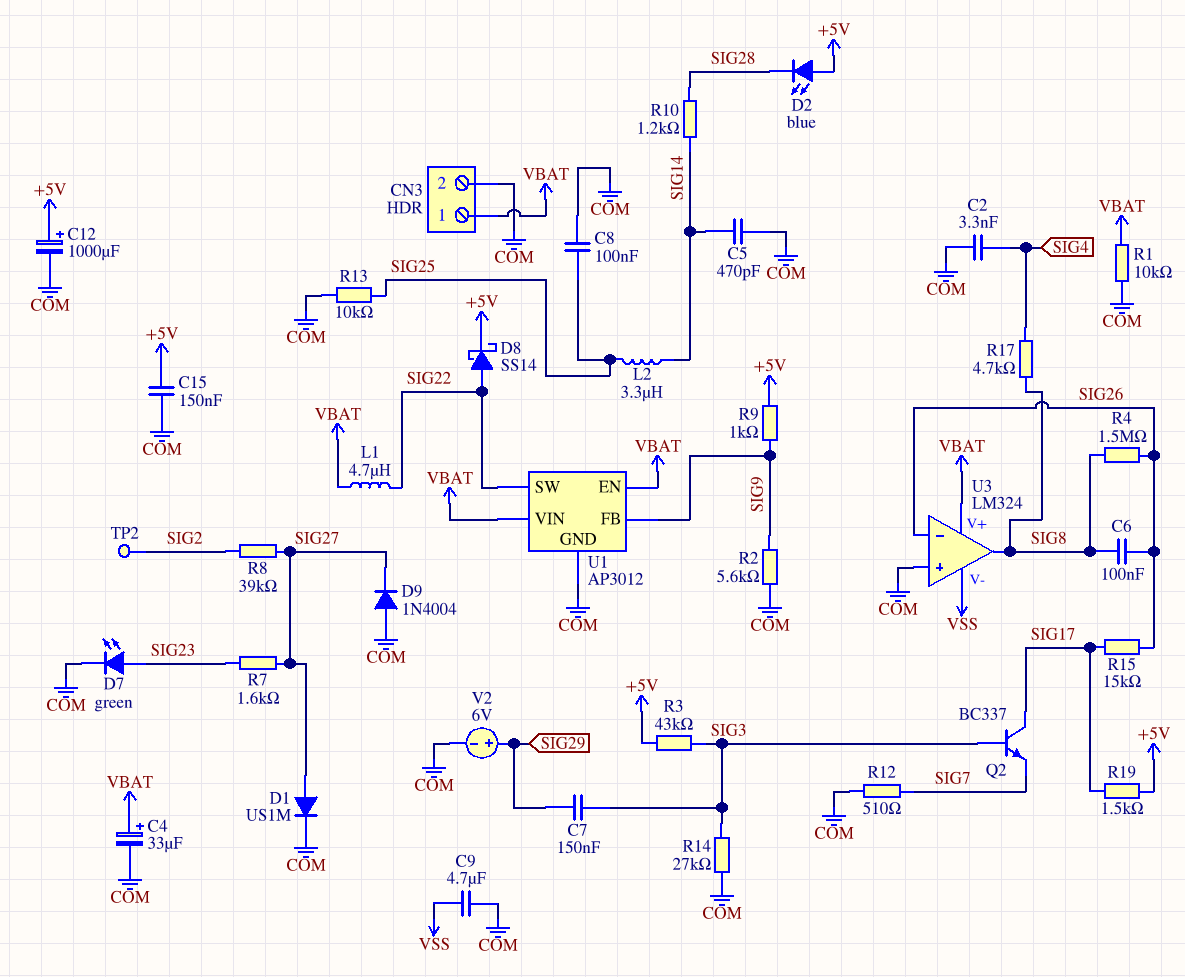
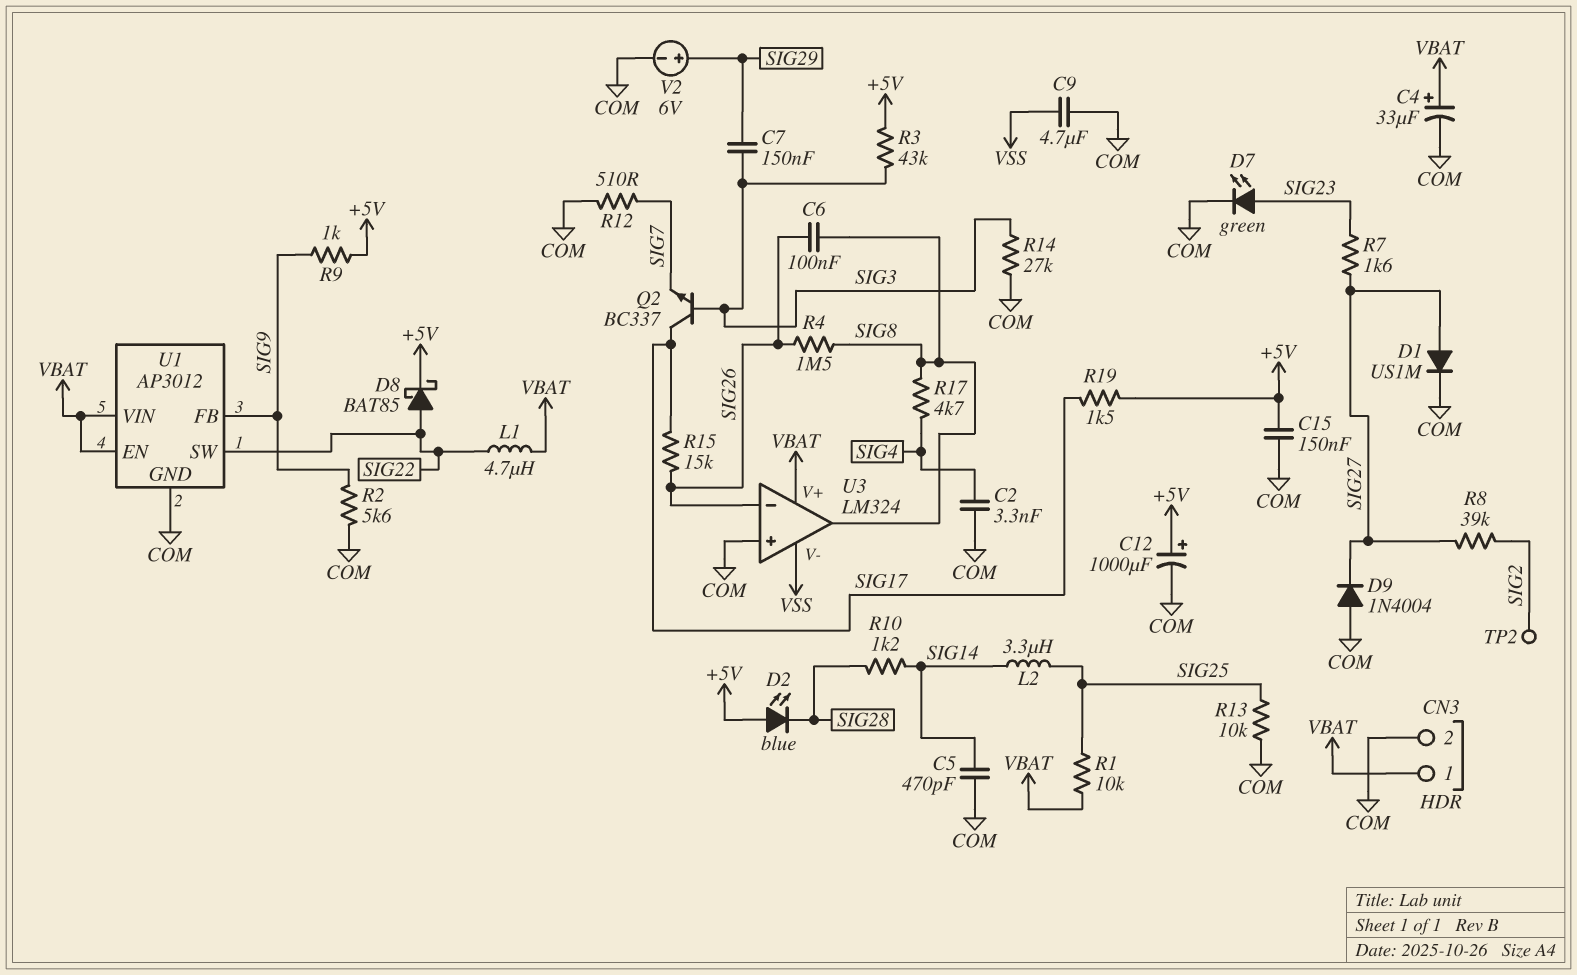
C8: 100nF (COM, SIG25) -> none
D8: schottky SS14 (A SIG22, K +5V) -> schottky BAT85 (A SIG22, K +5V)
R1: 10k (COM, VBAT) -> 10k (SIG25, VBAT)

